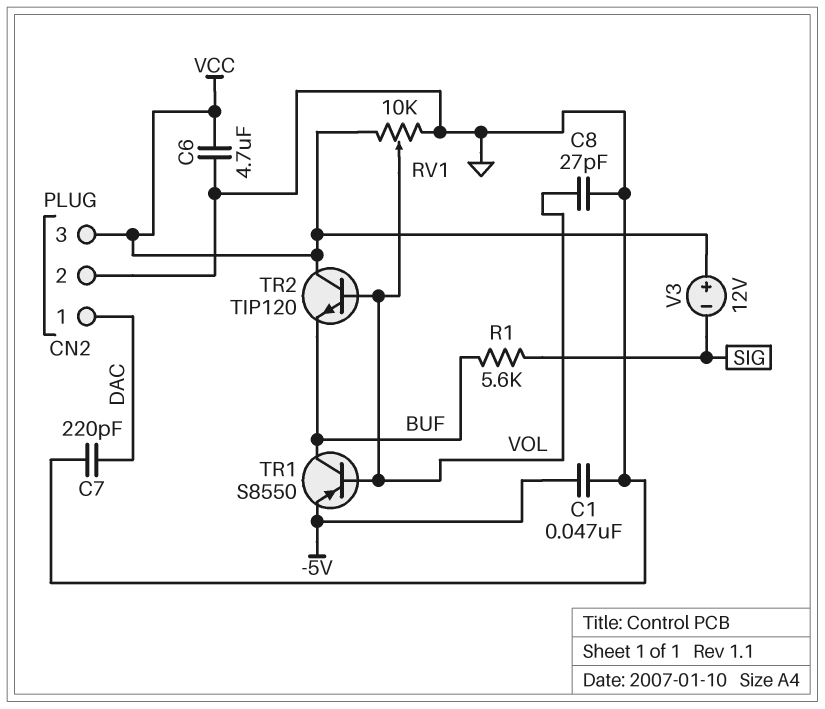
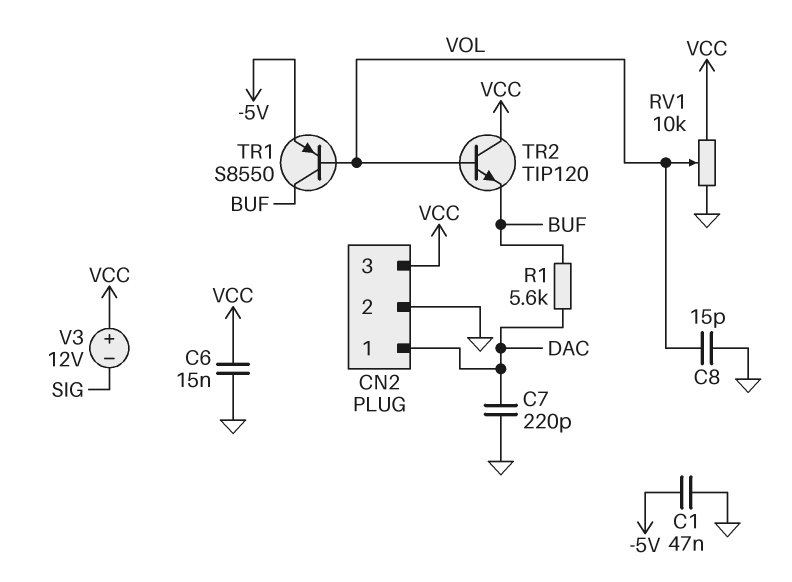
C6: 4.7uF (GND, VCC) -> 15nF (GND, VCC)
C8: 27pF (GND, VOL) -> 15pF (GND, VOL)
R1: 5.6k (BUF, SIG) -> 5.6k (BUF, DAC)

